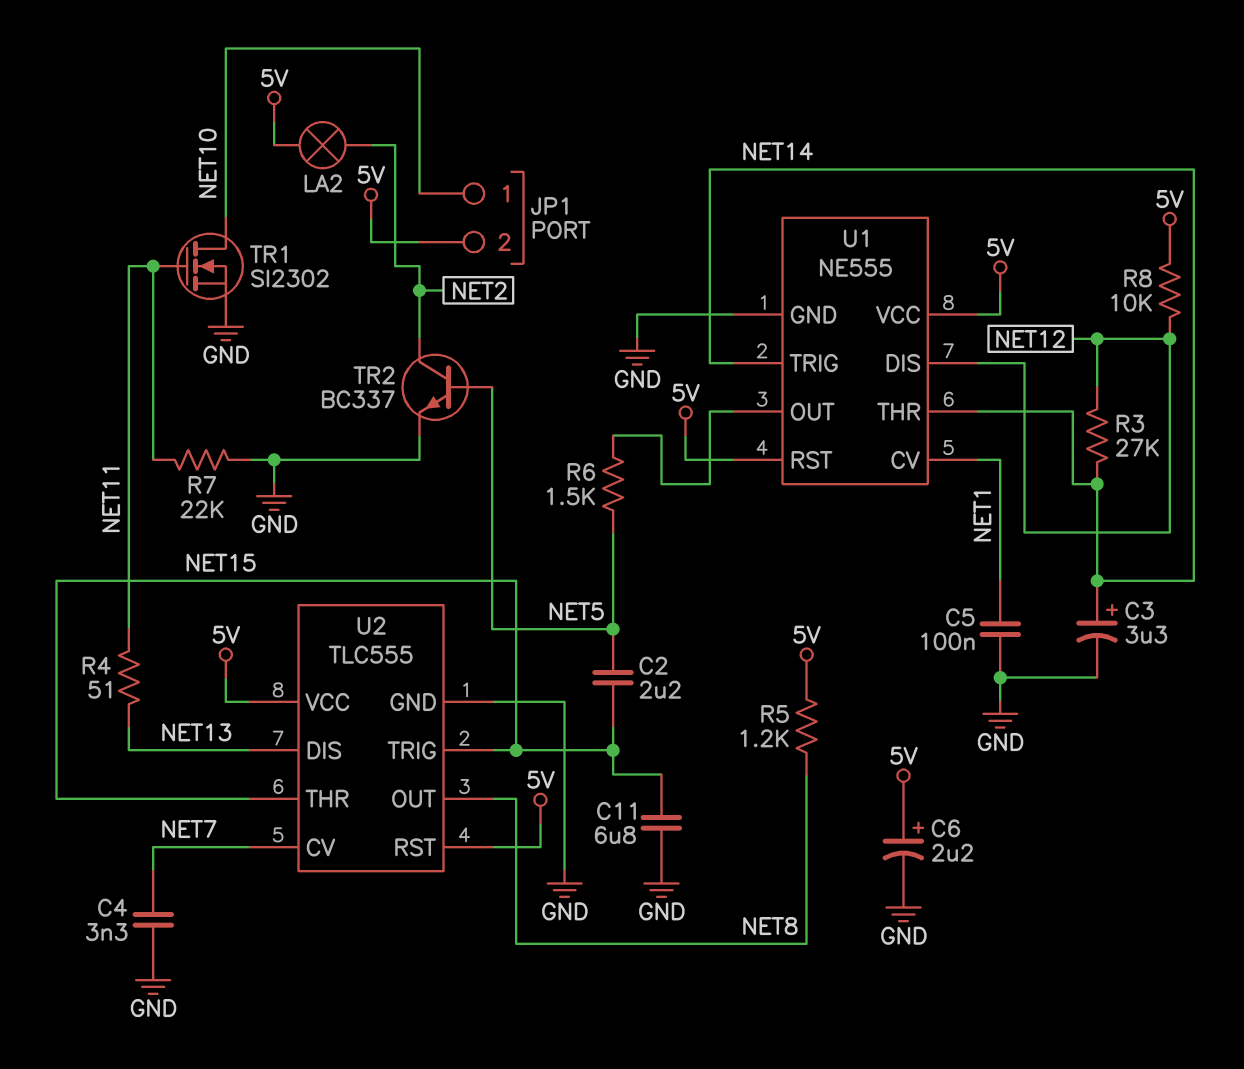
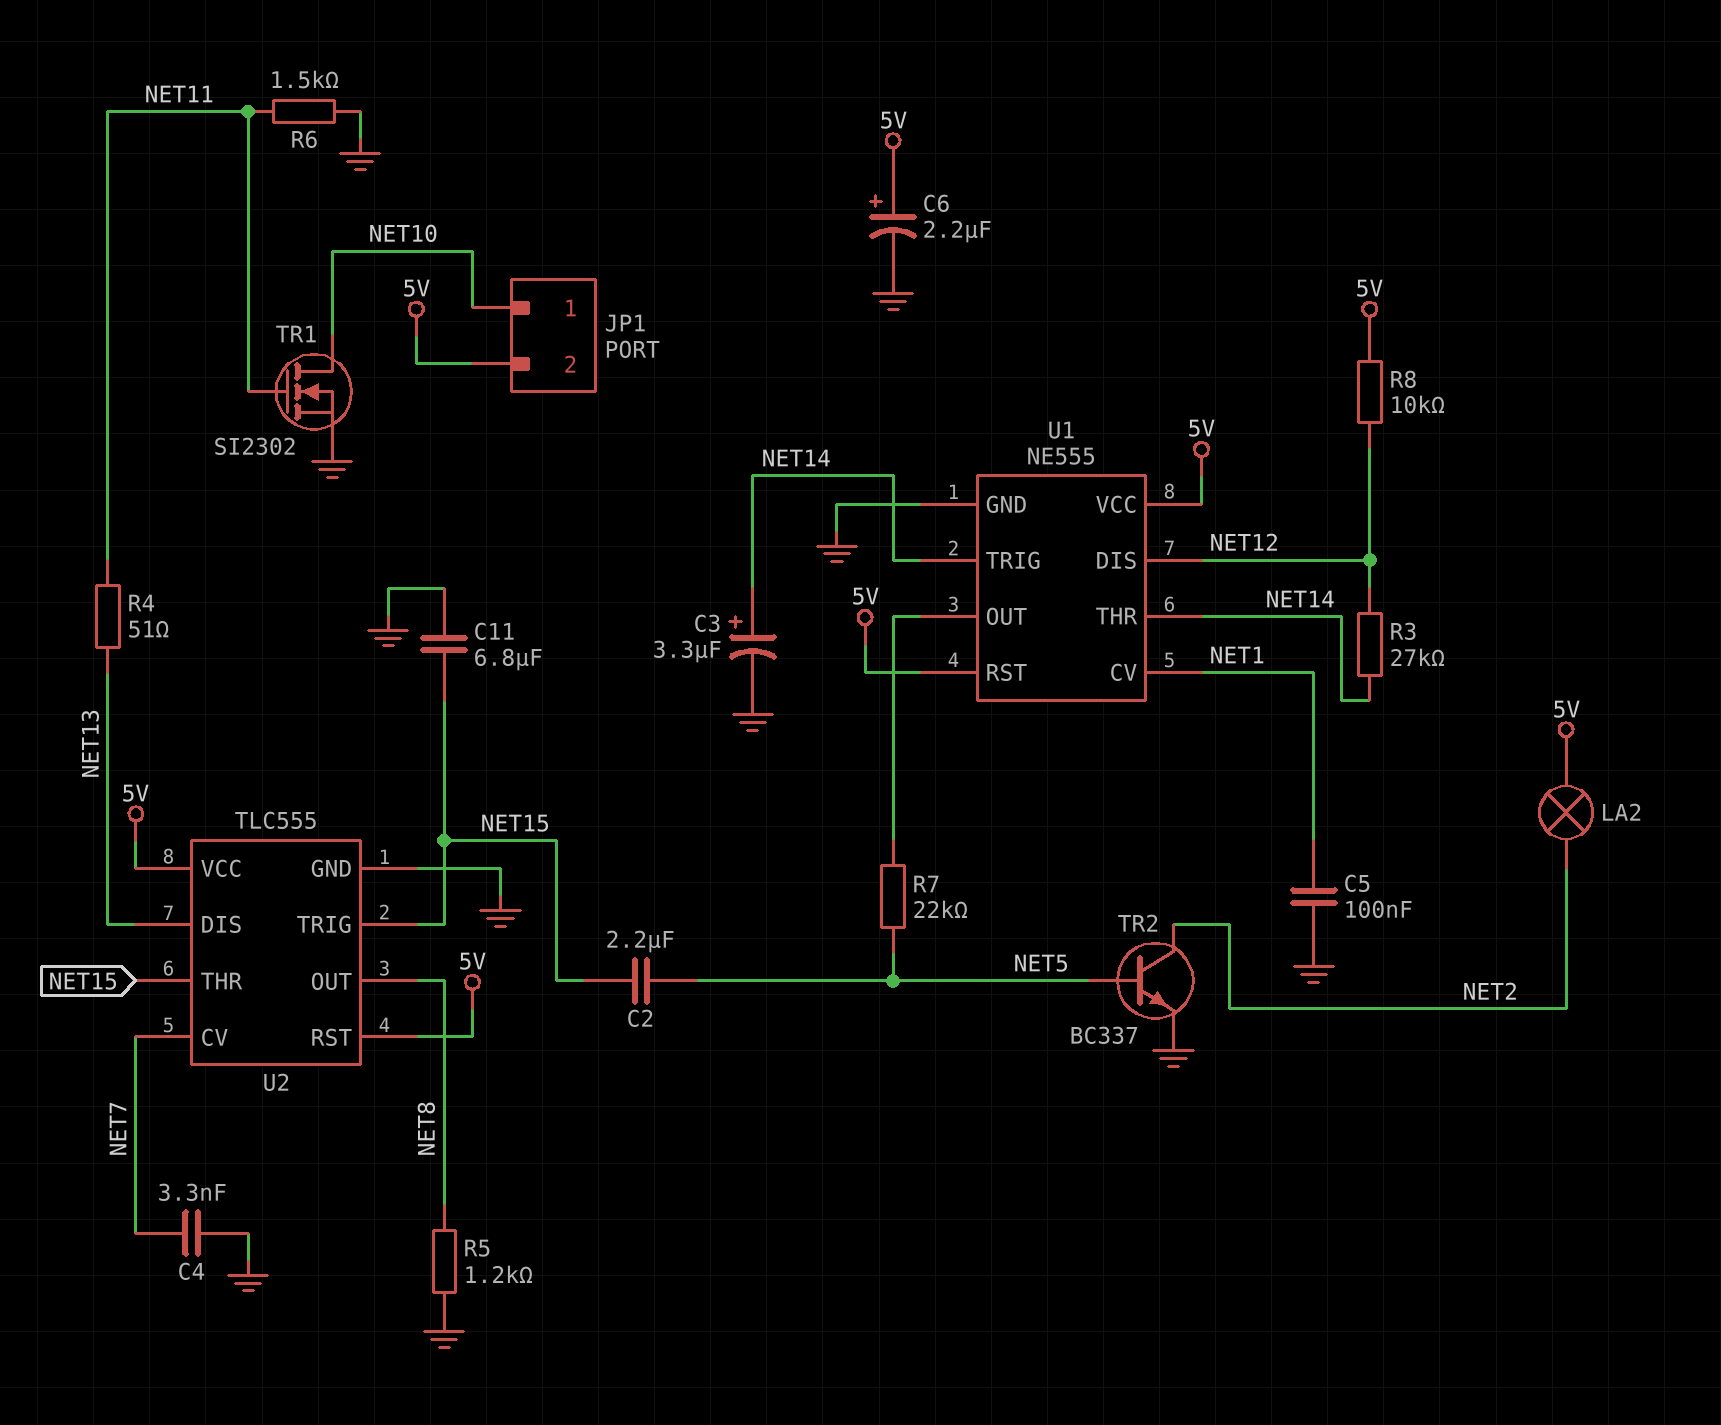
R5: 1.2k (5V, NET8) -> 1.2k (GND, NET8)
R6: 1.5k (NET5, U1/OUT) -> 1.5k (GND, NET11)
R7: 22k (GND, NET11) -> 22k (NET5, U1/OUT)

